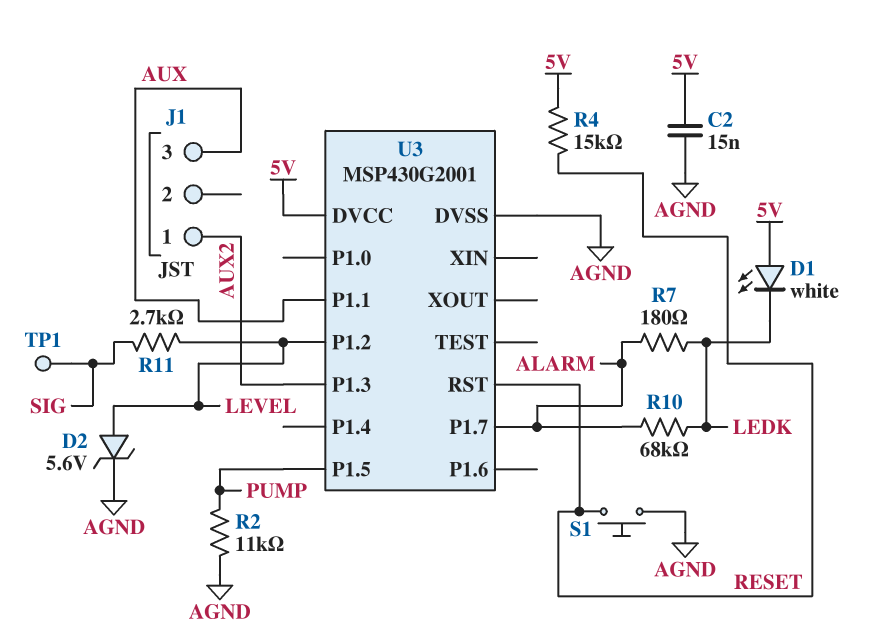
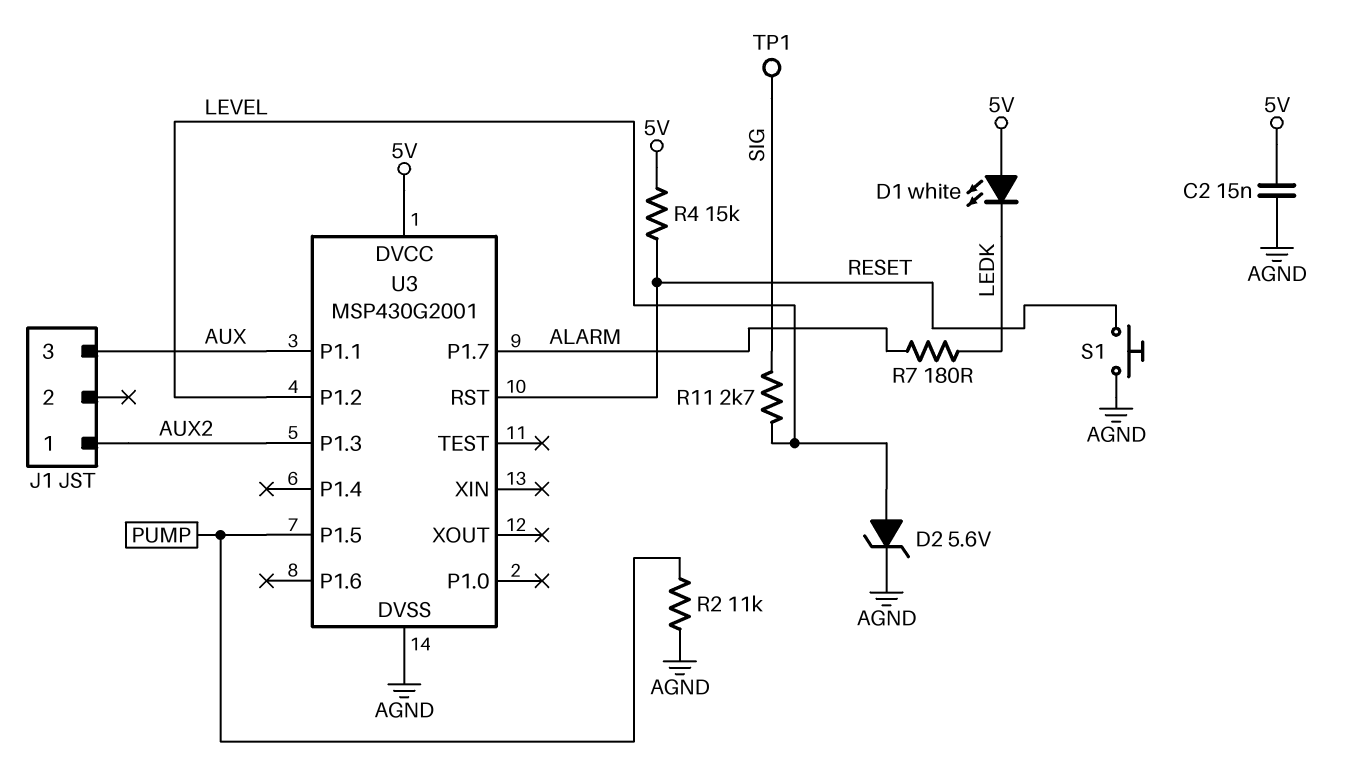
R10: 68k (ALARM, LEDK) -> none

